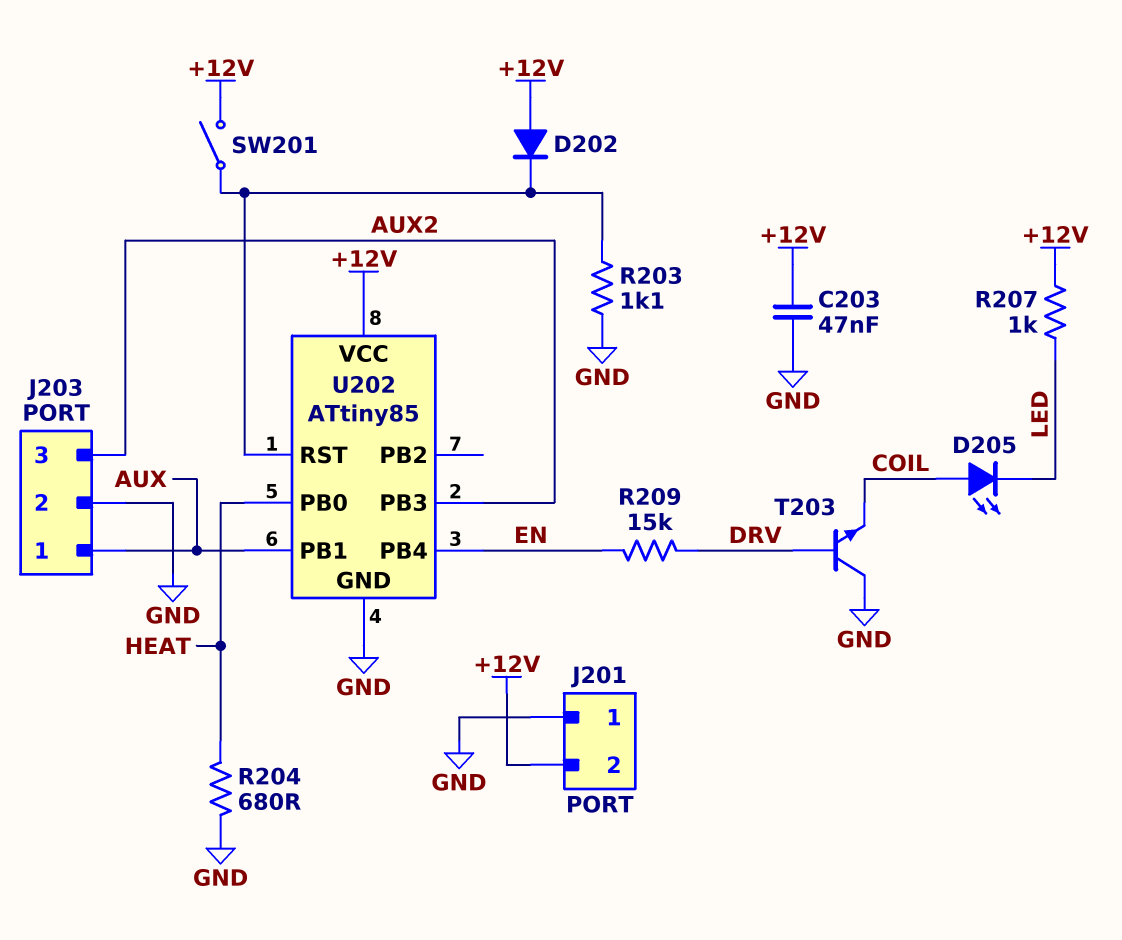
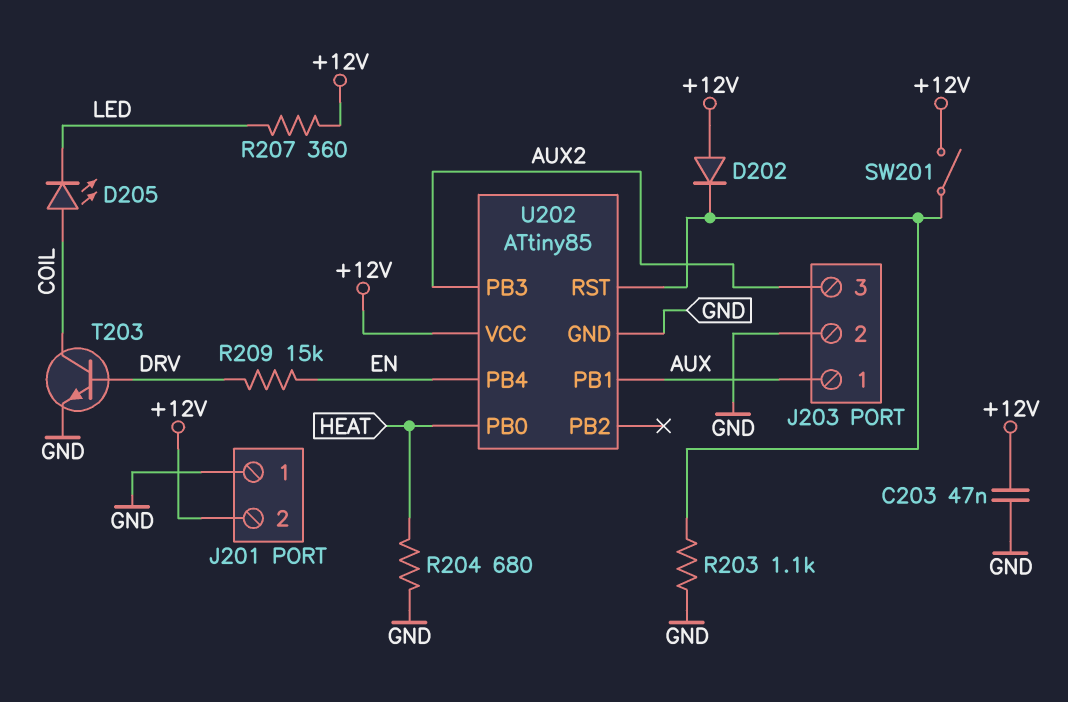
R207: 1k (+12V, LED) -> 360 (+12V, LED)
T203: NPN (B DRV, C GND, E COIL) -> NPN (B DRV, C COIL, E GND)

